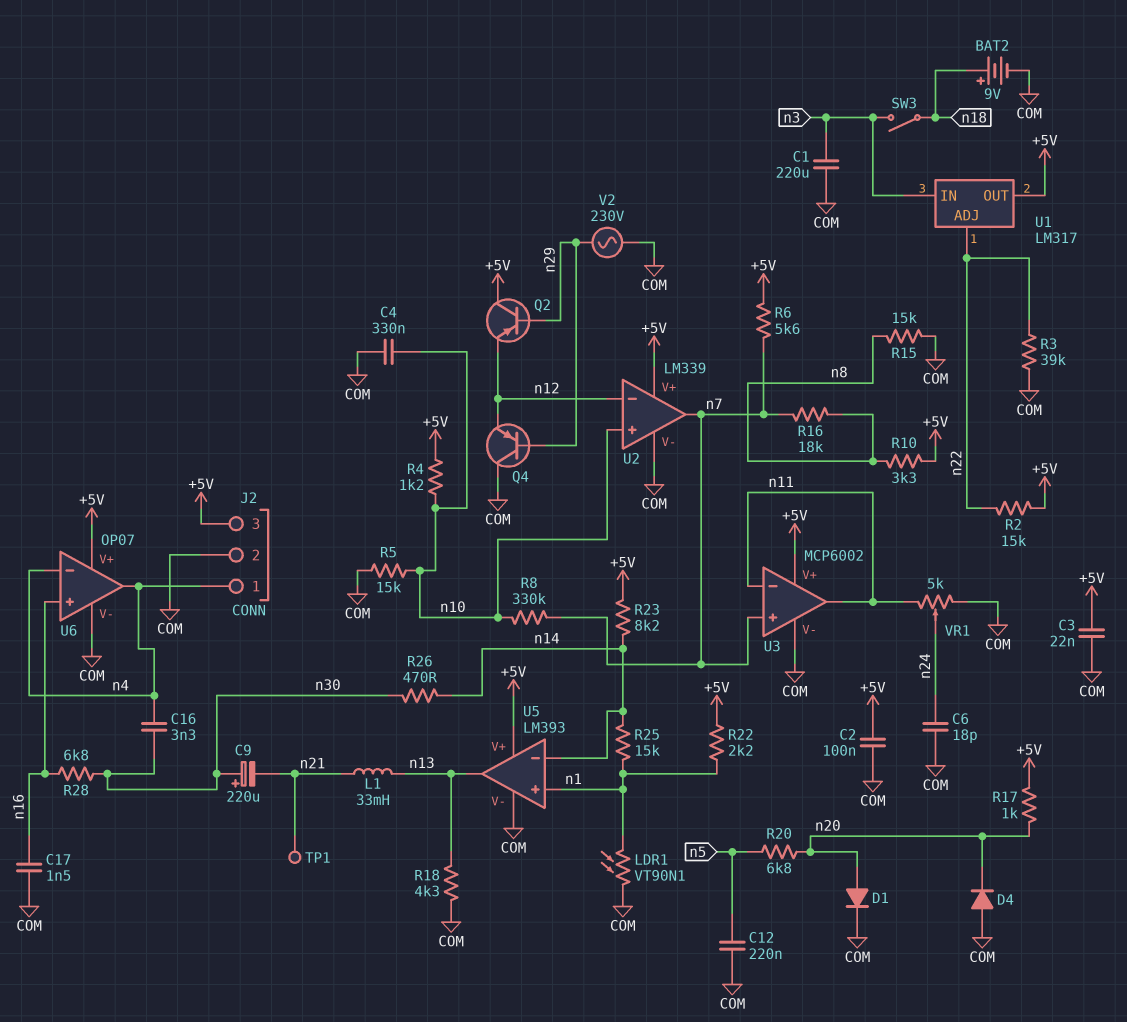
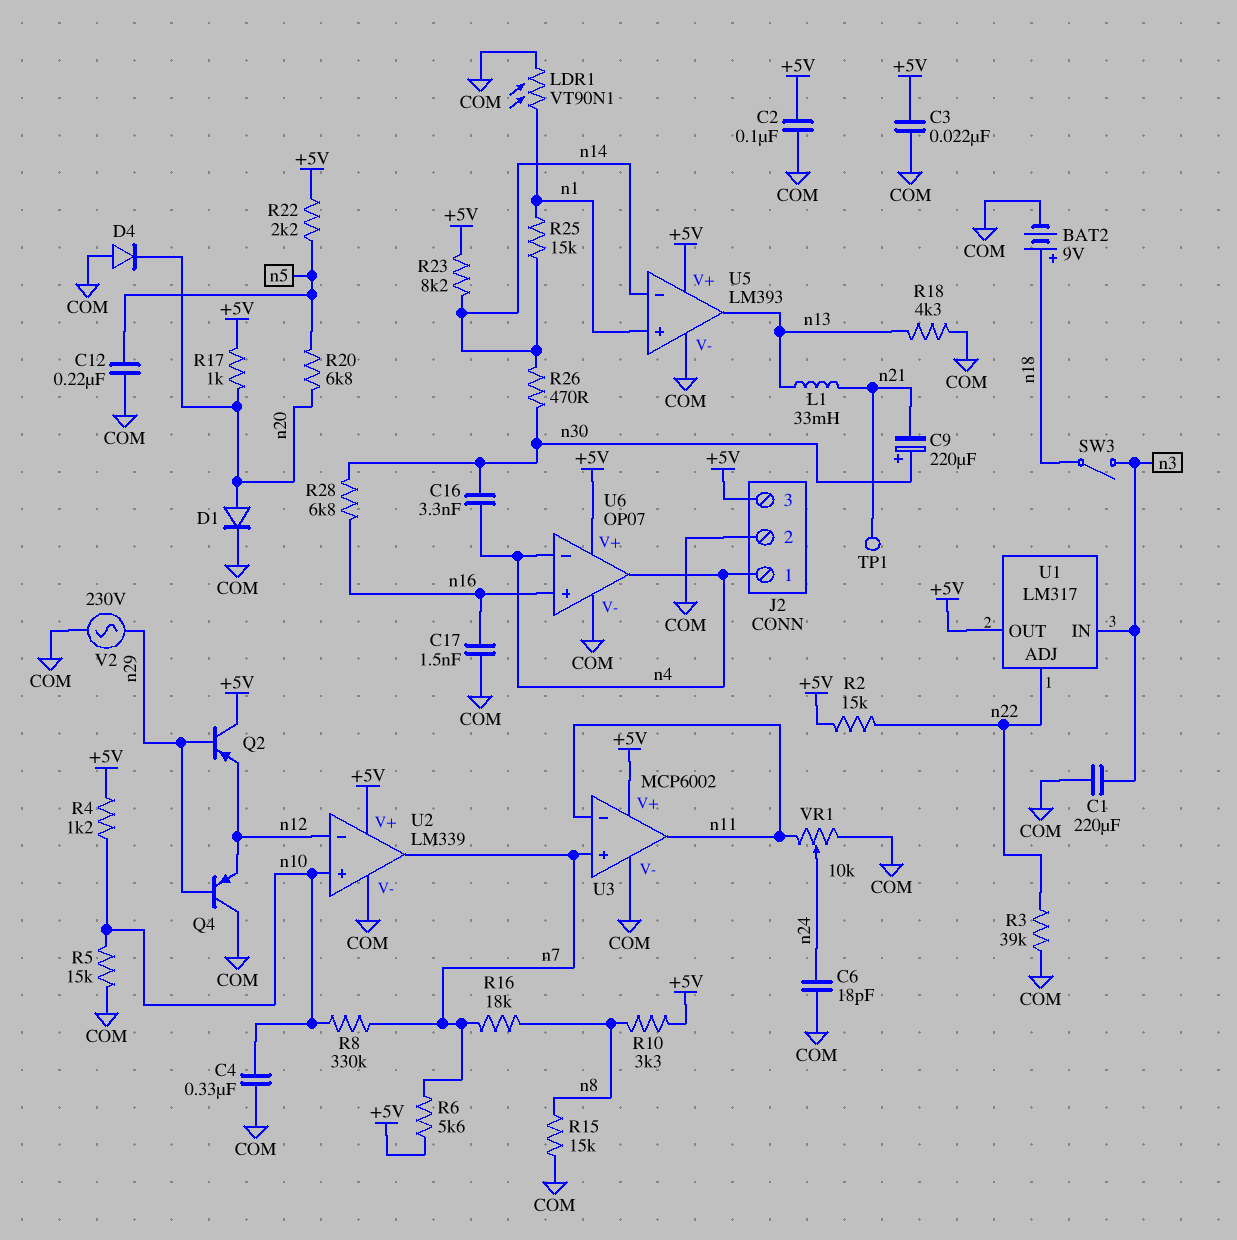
R22: 2.2k (+5V, n1) -> 2.2k (+5V, n5)
VR1: 5k (COM, n11, wiper n24) -> 10k (COM, n11, wiper n24)

